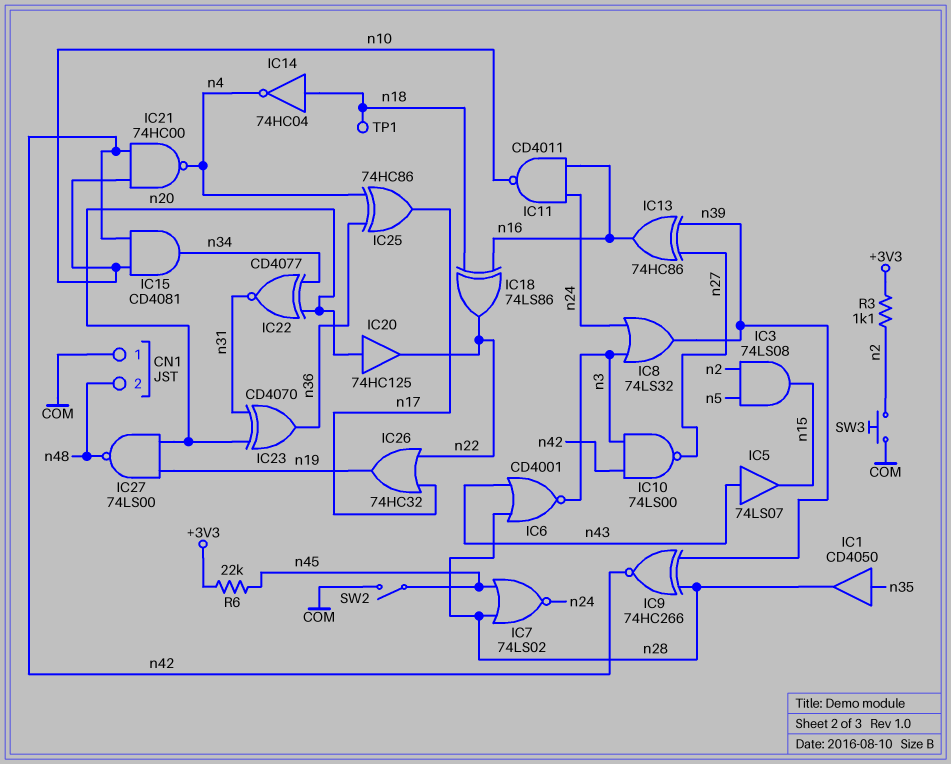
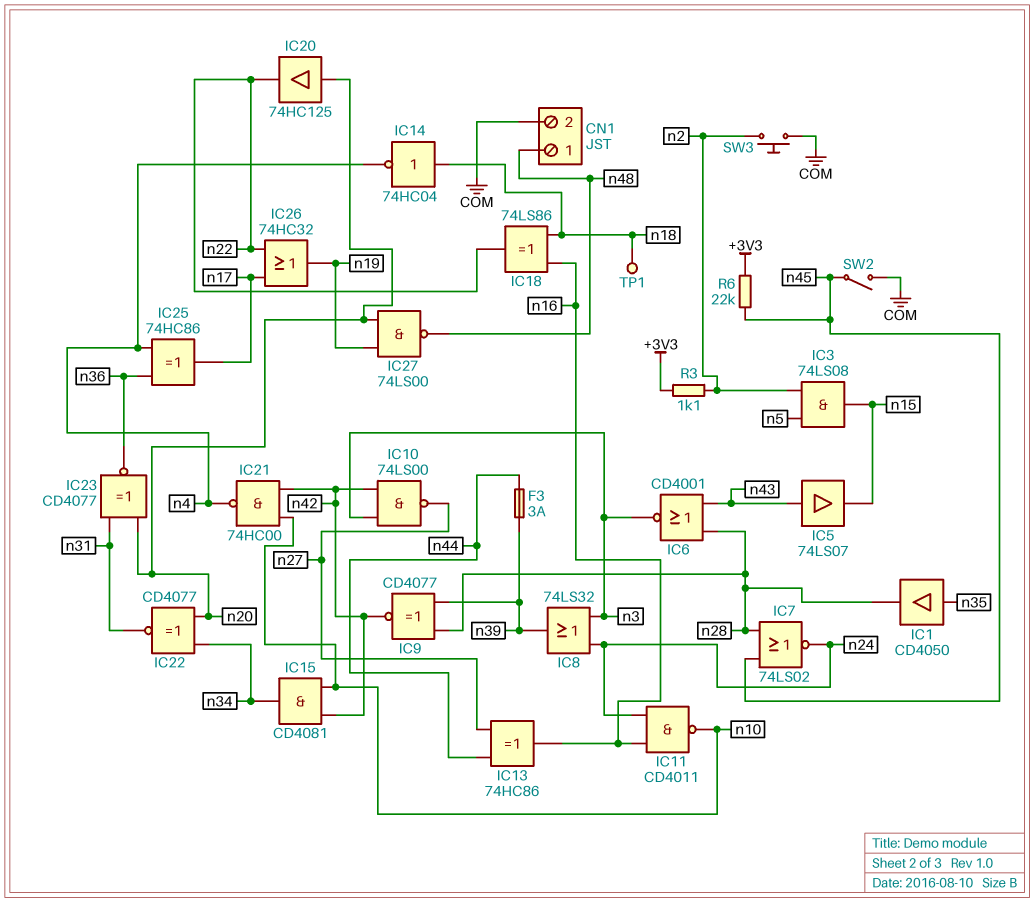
CN1 pin 1: COM -> n48
CN1 pin 2: n48 -> COM
F3: none -> 3A (n39, n44)
IC9: XNOR 74HC266 (in n28, in n39, out n42) -> XNOR CD4077 (in n28, in n39, out n42)
IC13: XOR 74HC86 (in n27, in n39, out n16) -> XOR 74HC86 (in n27, in n44, out n16)
IC23: XOR CD4070 (in n20, in n31, out n36) -> XNOR CD4077 (in n20, in n31, out n36)

